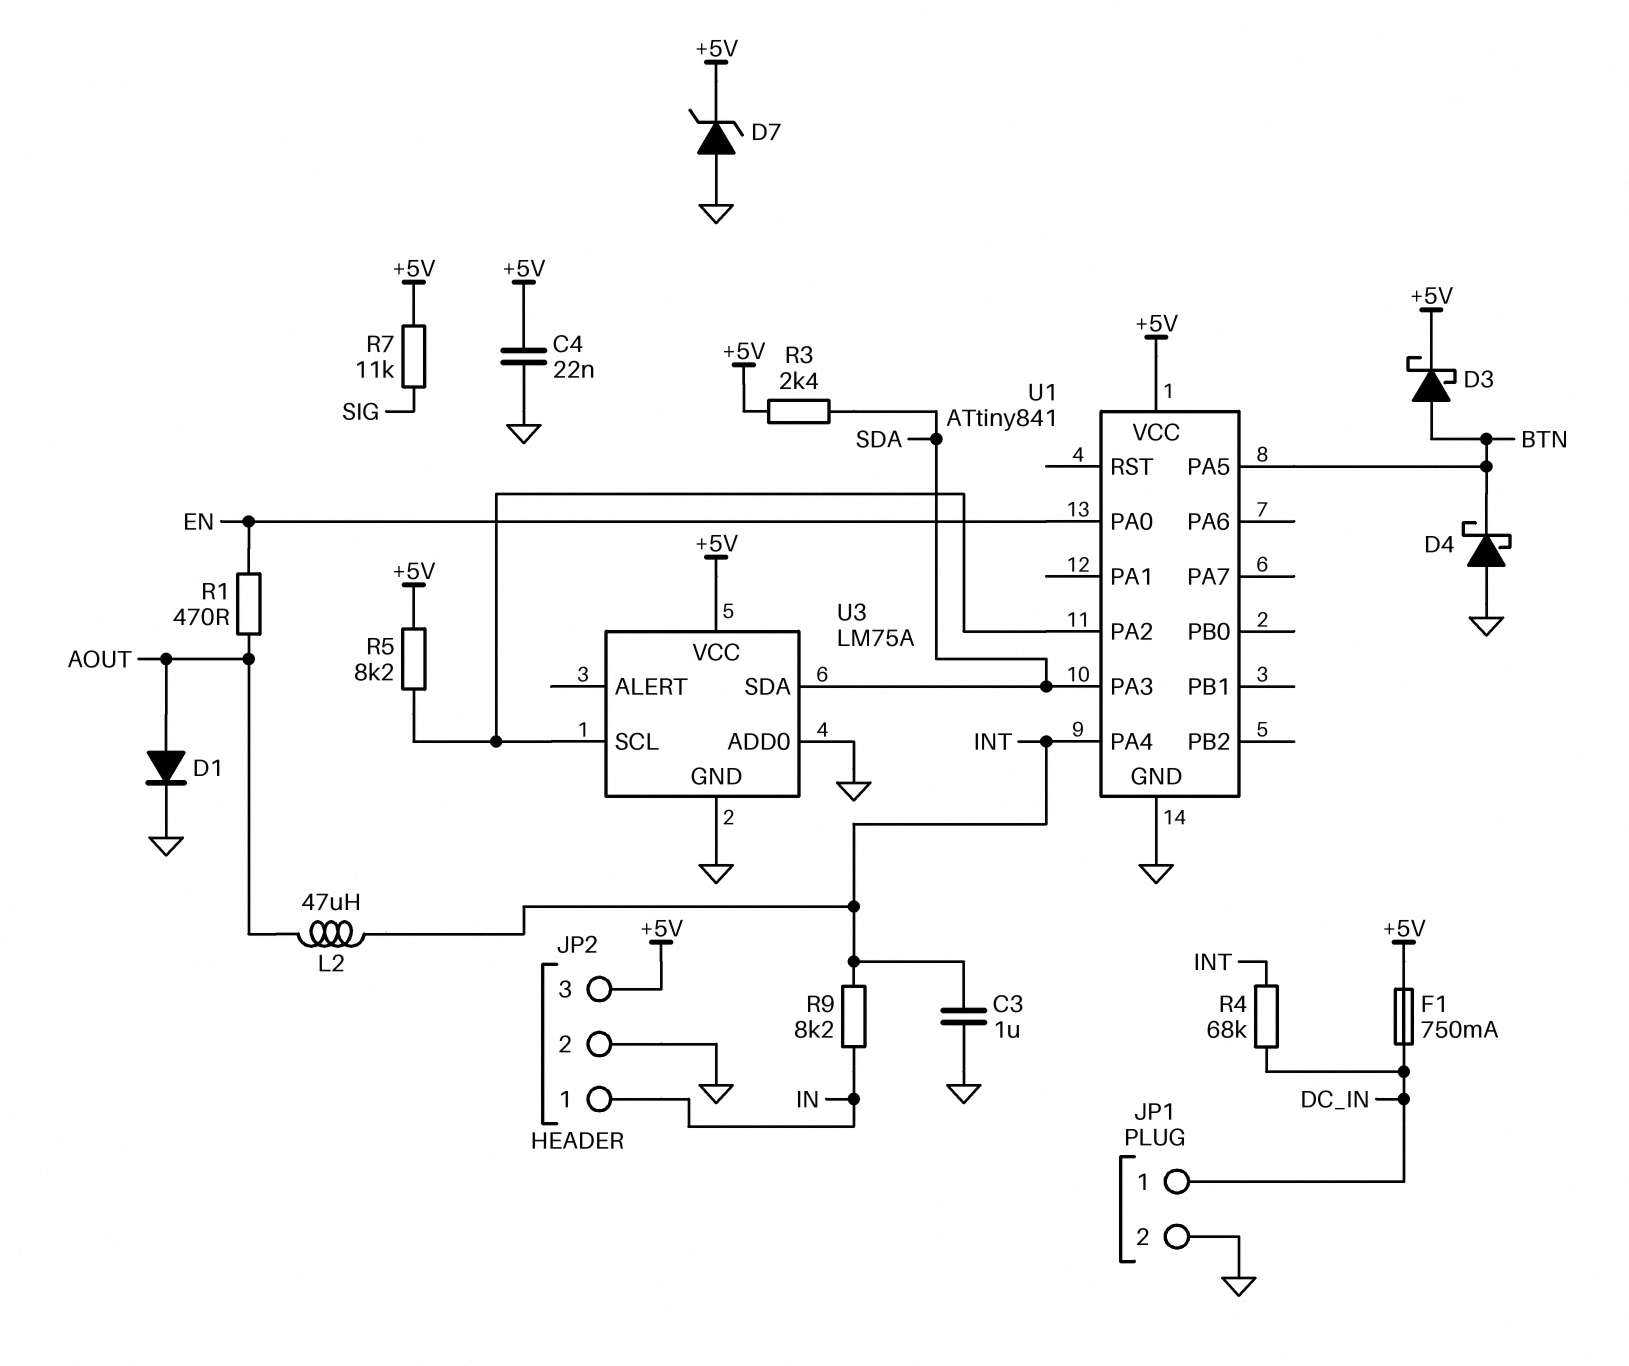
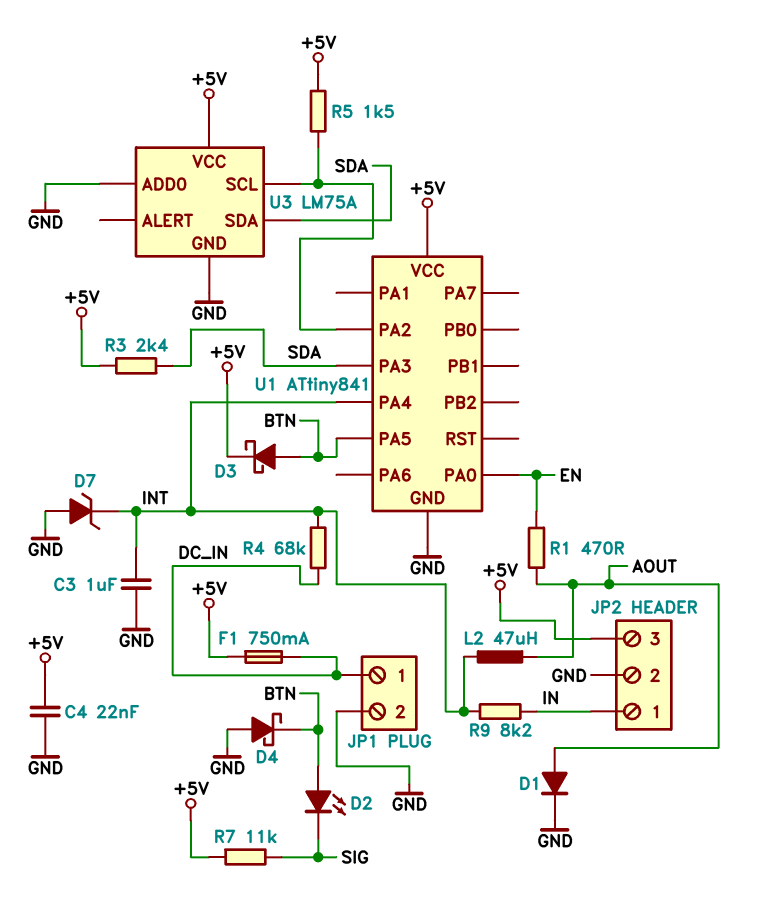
D2: none -> LED (A BTN, K SIG)
D7: zener (A GND, K +5V) -> zener (A GND, K INT)
R5: 8.2k (+5V, U1/PA2) -> 1.5k (+5V, U1/PA2)

